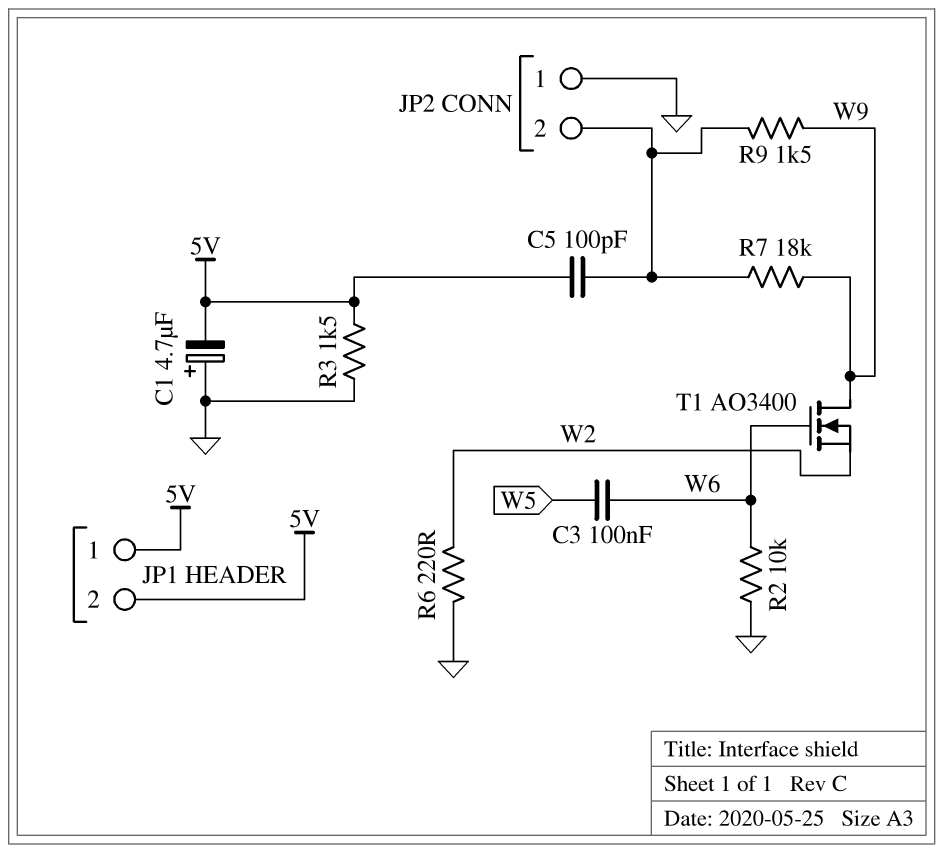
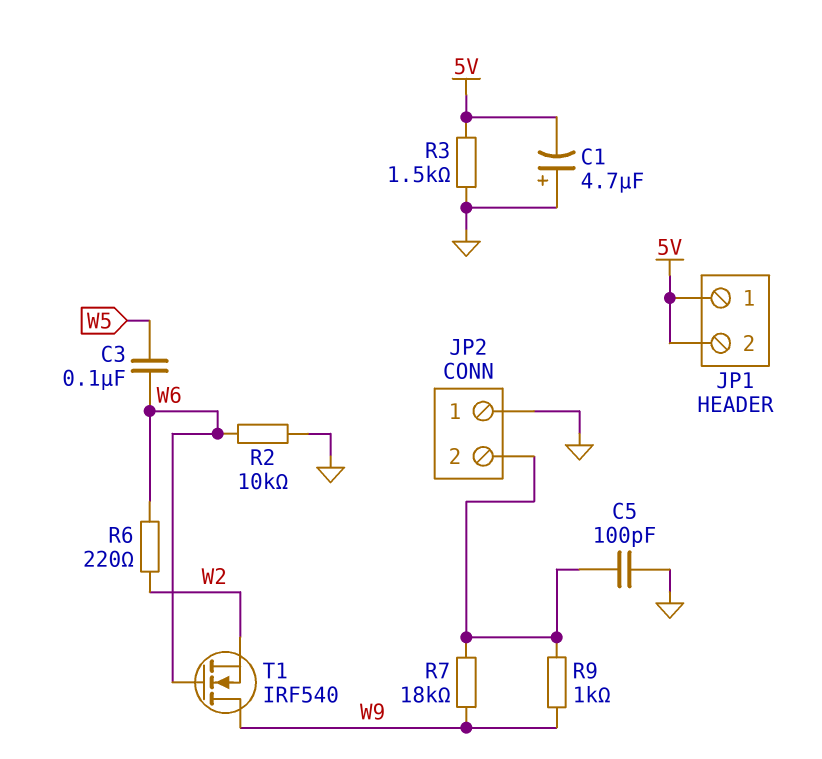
C5: 100pF (5V, JP2/2) -> 100pF (GND, JP2/2)
R6: 220 (GND, W2) -> 220 (W2, W6)
R9: 1.5k (JP2/2, W9) -> 1k (JP2/2, W9)
T1: NMOS AO3400 (G W6, D W9, S W2) -> NMOS IRF540 (G W6, D W9, S W2)

